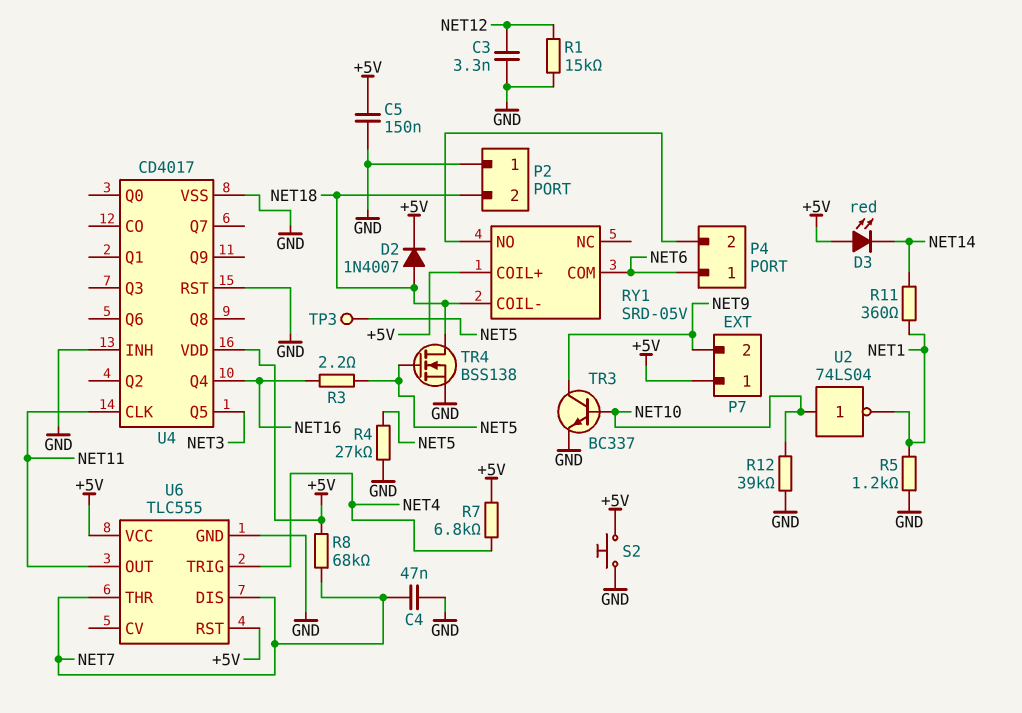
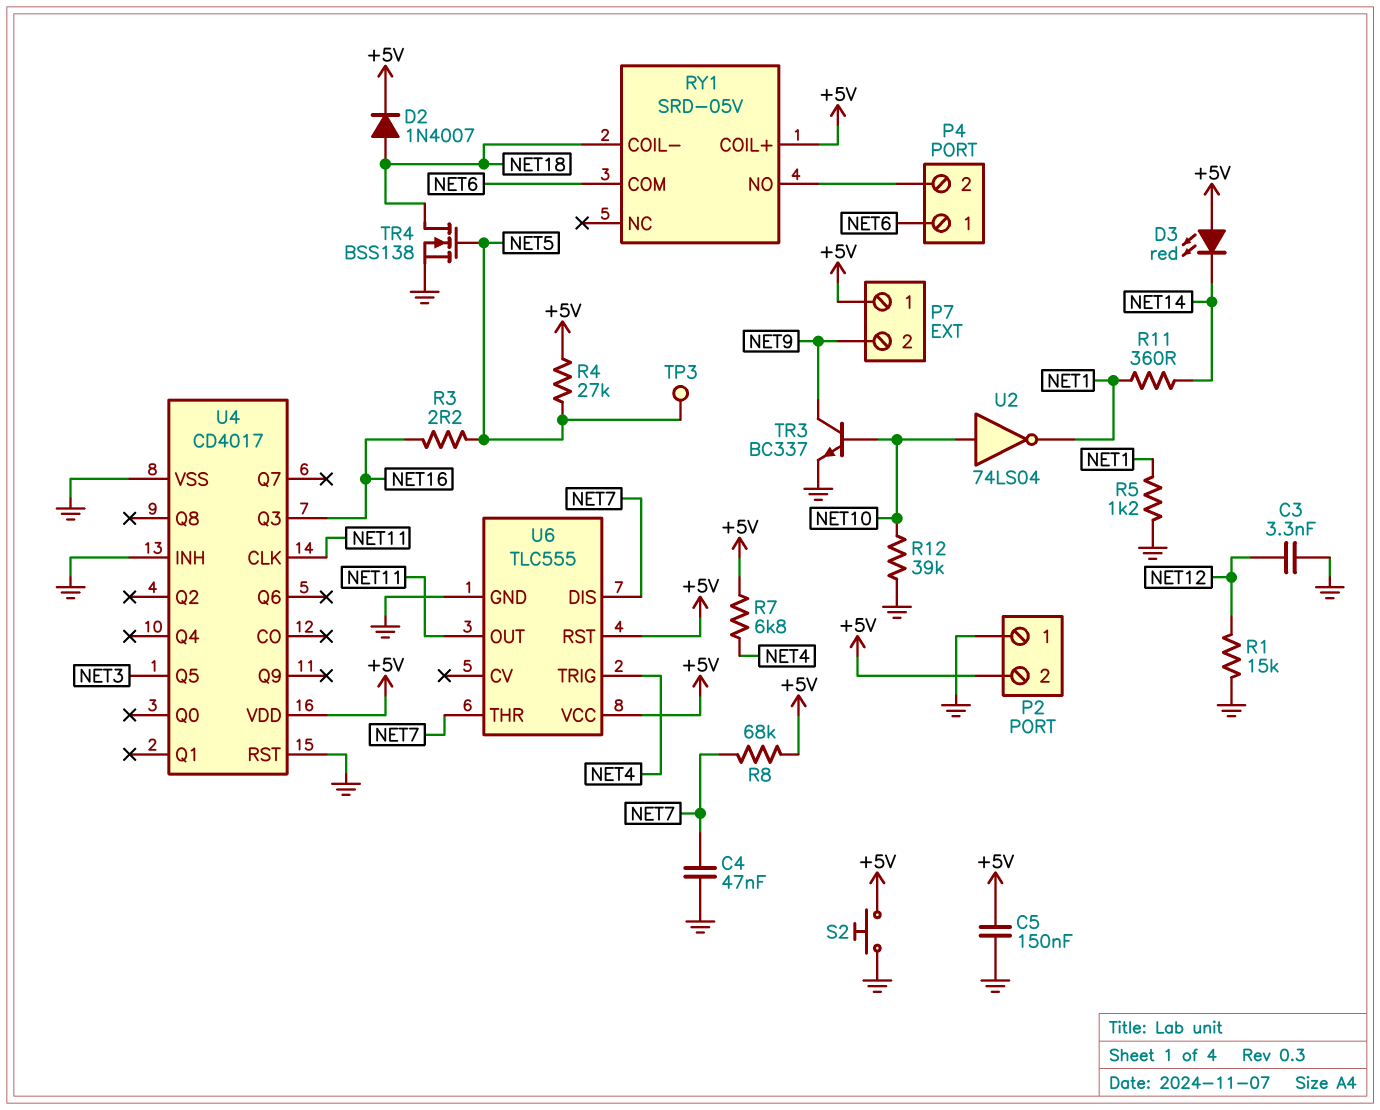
P2 pin 2: NET18 -> +5V
R4: 27k (GND, NET5) -> 27k (+5V, NET5)
U4 pin Q3: none -> NET16
U4 pin Q4: NET16 -> none

